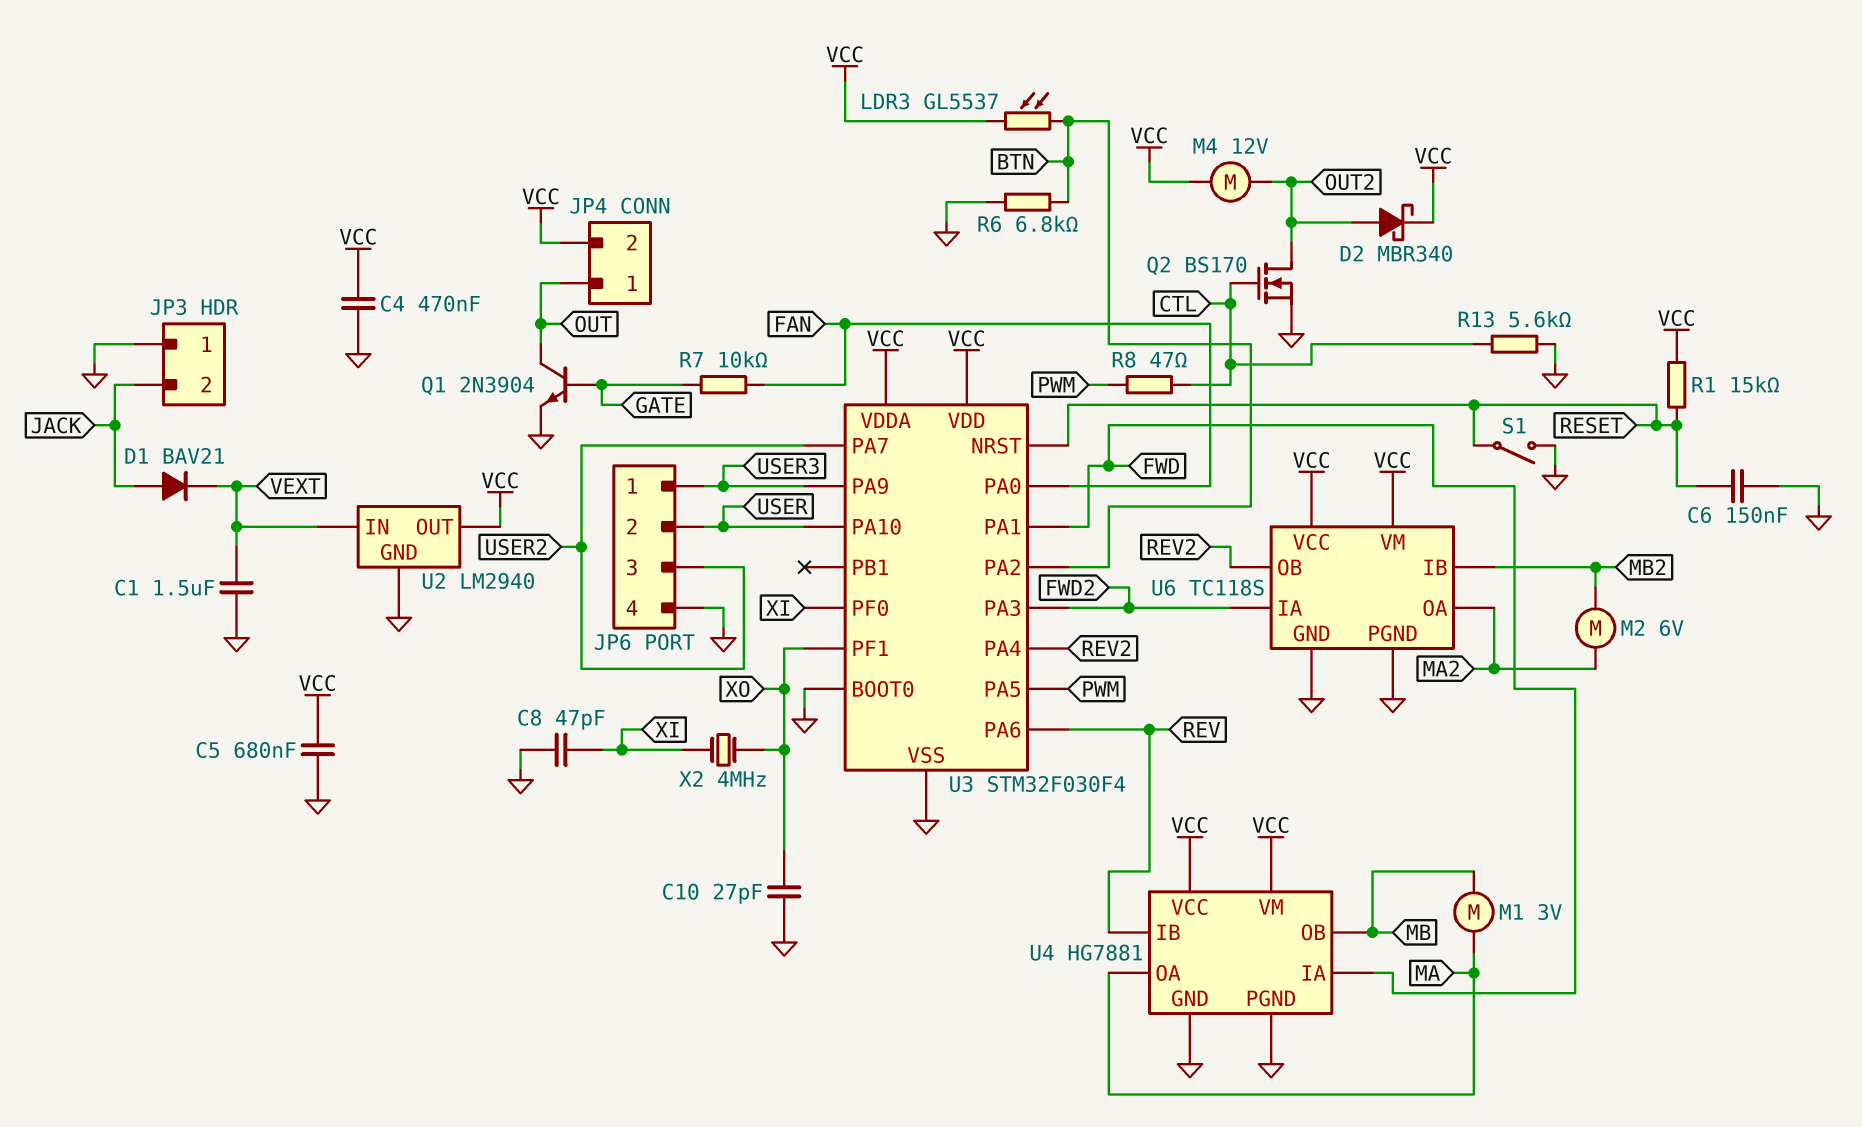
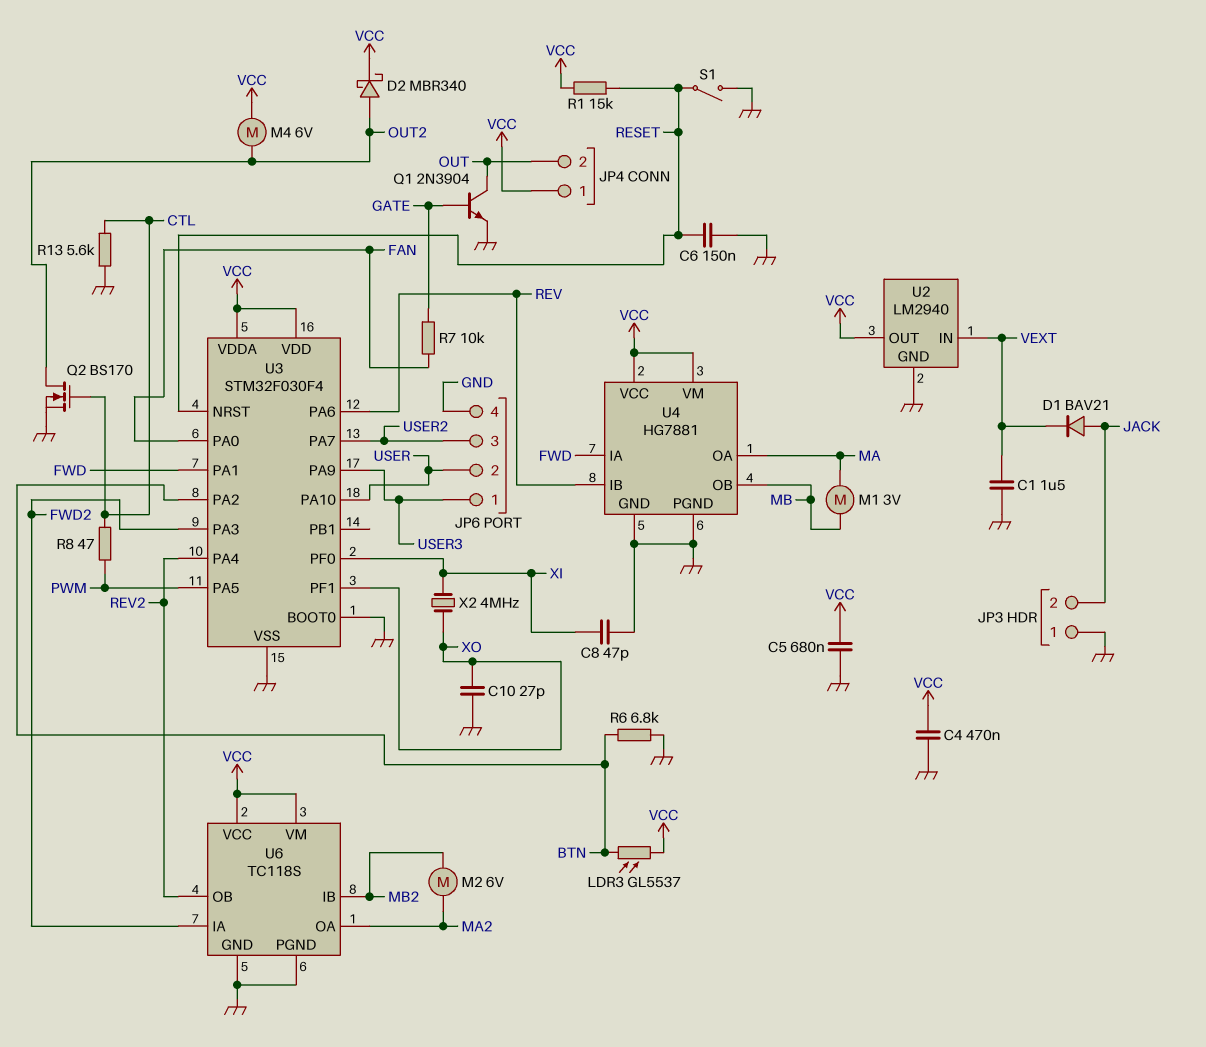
JP4 pin 1: OUT -> VCC
JP4 pin 2: VCC -> OUT
M4: motor 12V (OUT2, VCC) -> motor 6V (OUT2, VCC)

